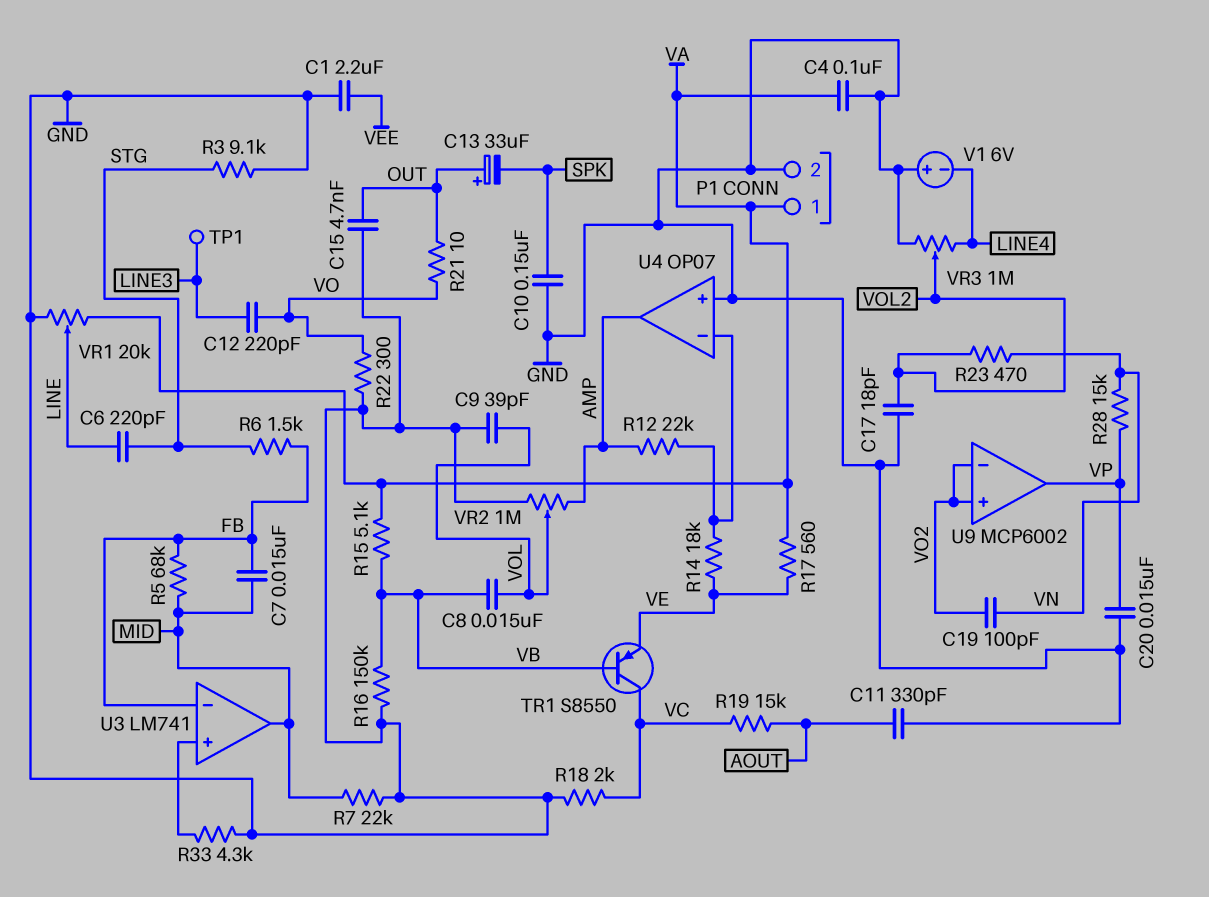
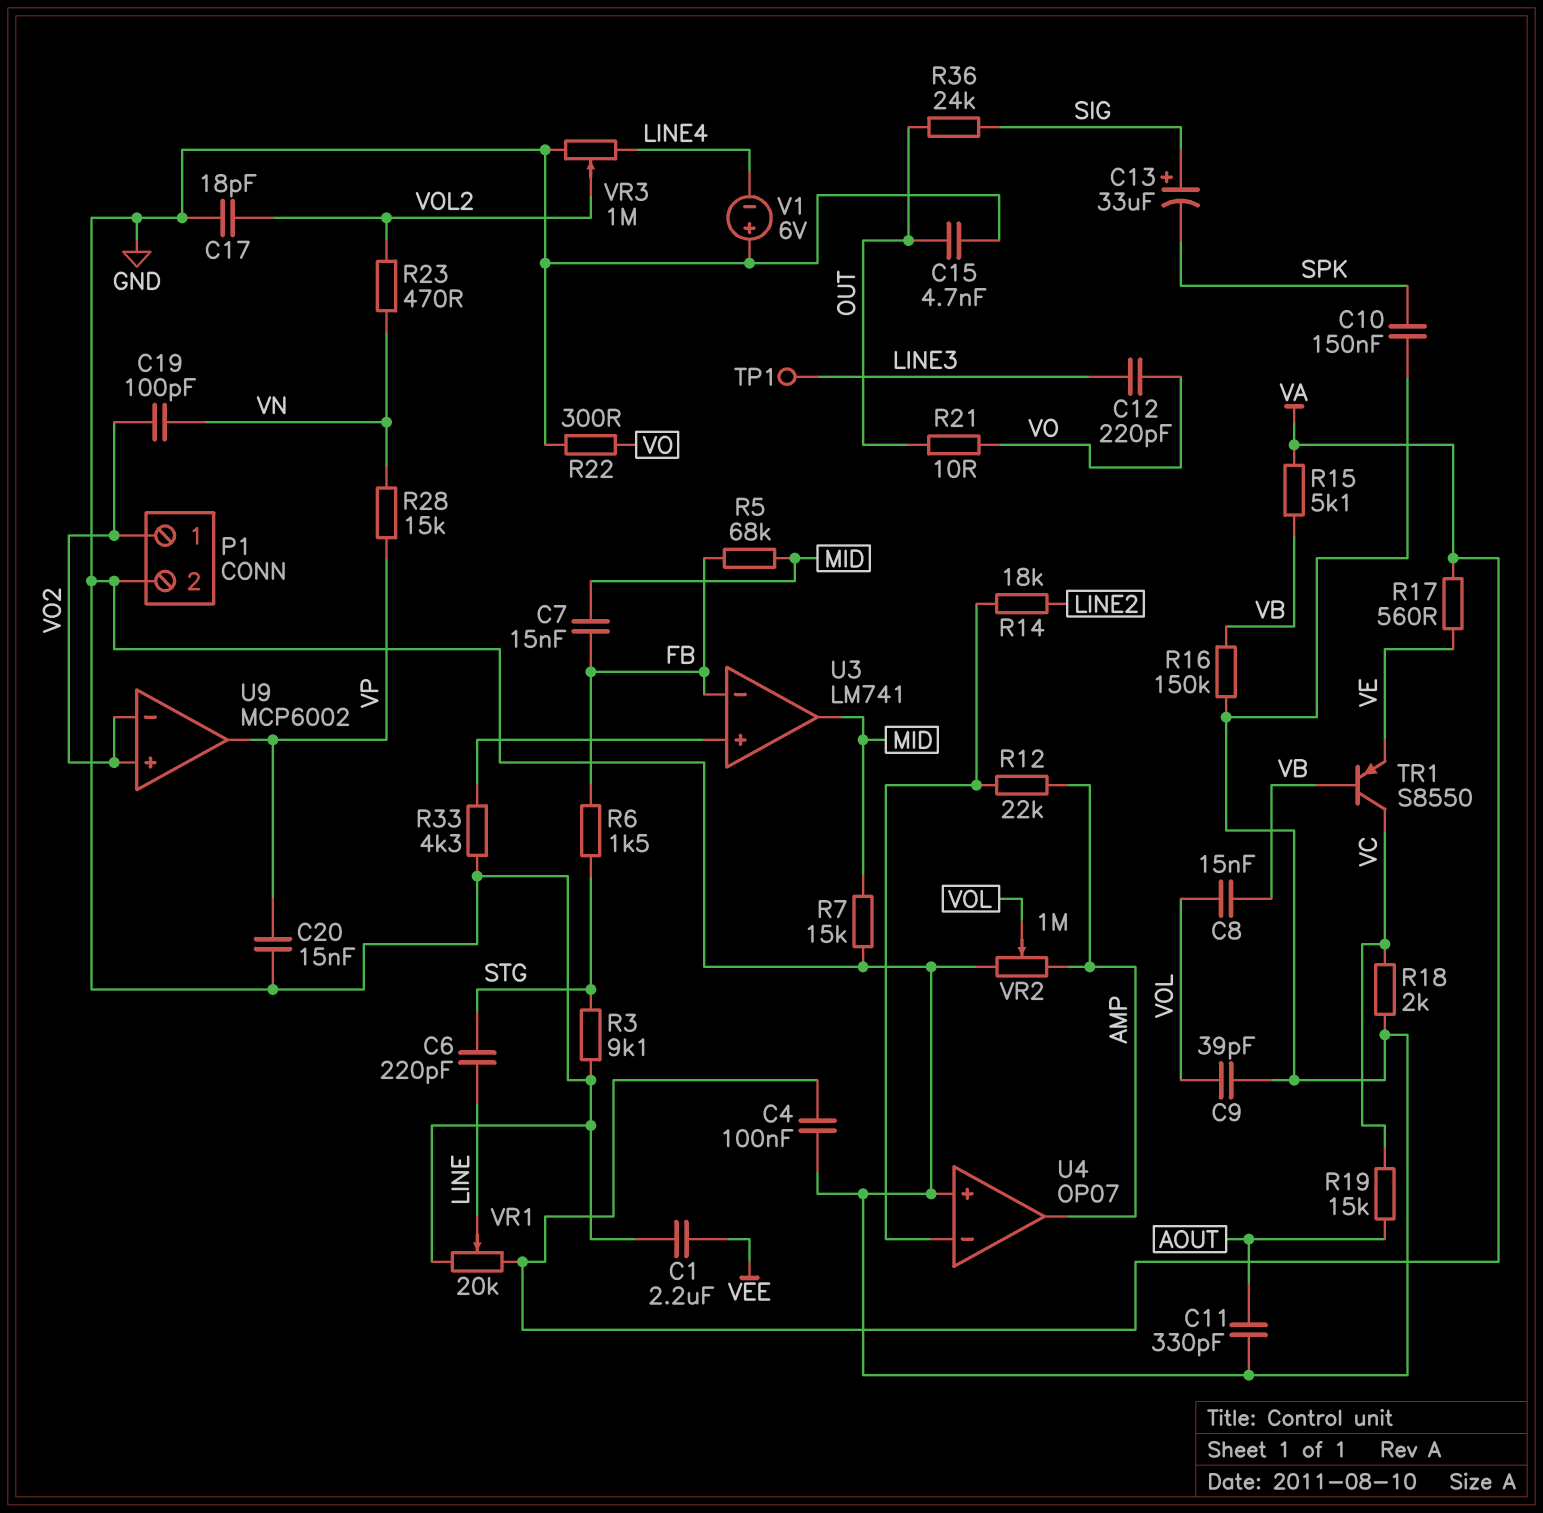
C13: 33uF (plus OUT, minus SPK) -> 33uF (plus SIG, minus SPK)
P1 pin 1: VA -> VO2
R7: 22k (GND, MID) -> 15k (GND, MID)
R14: 18k (U4/in-, VE) -> 18k (LINE2, U4/in-)
R36: none -> 24k (OUT, SIG)

